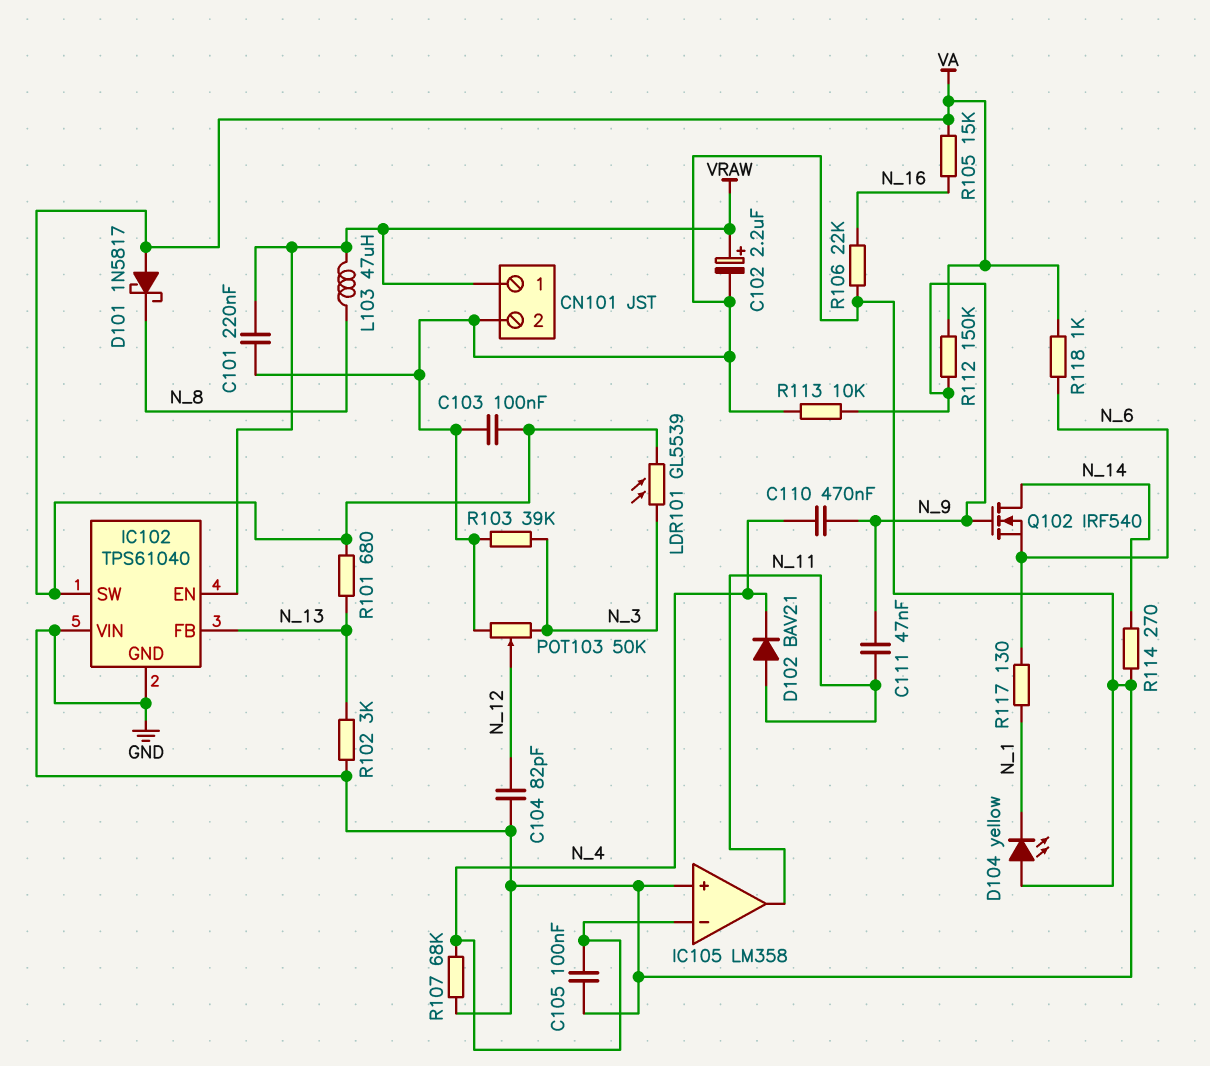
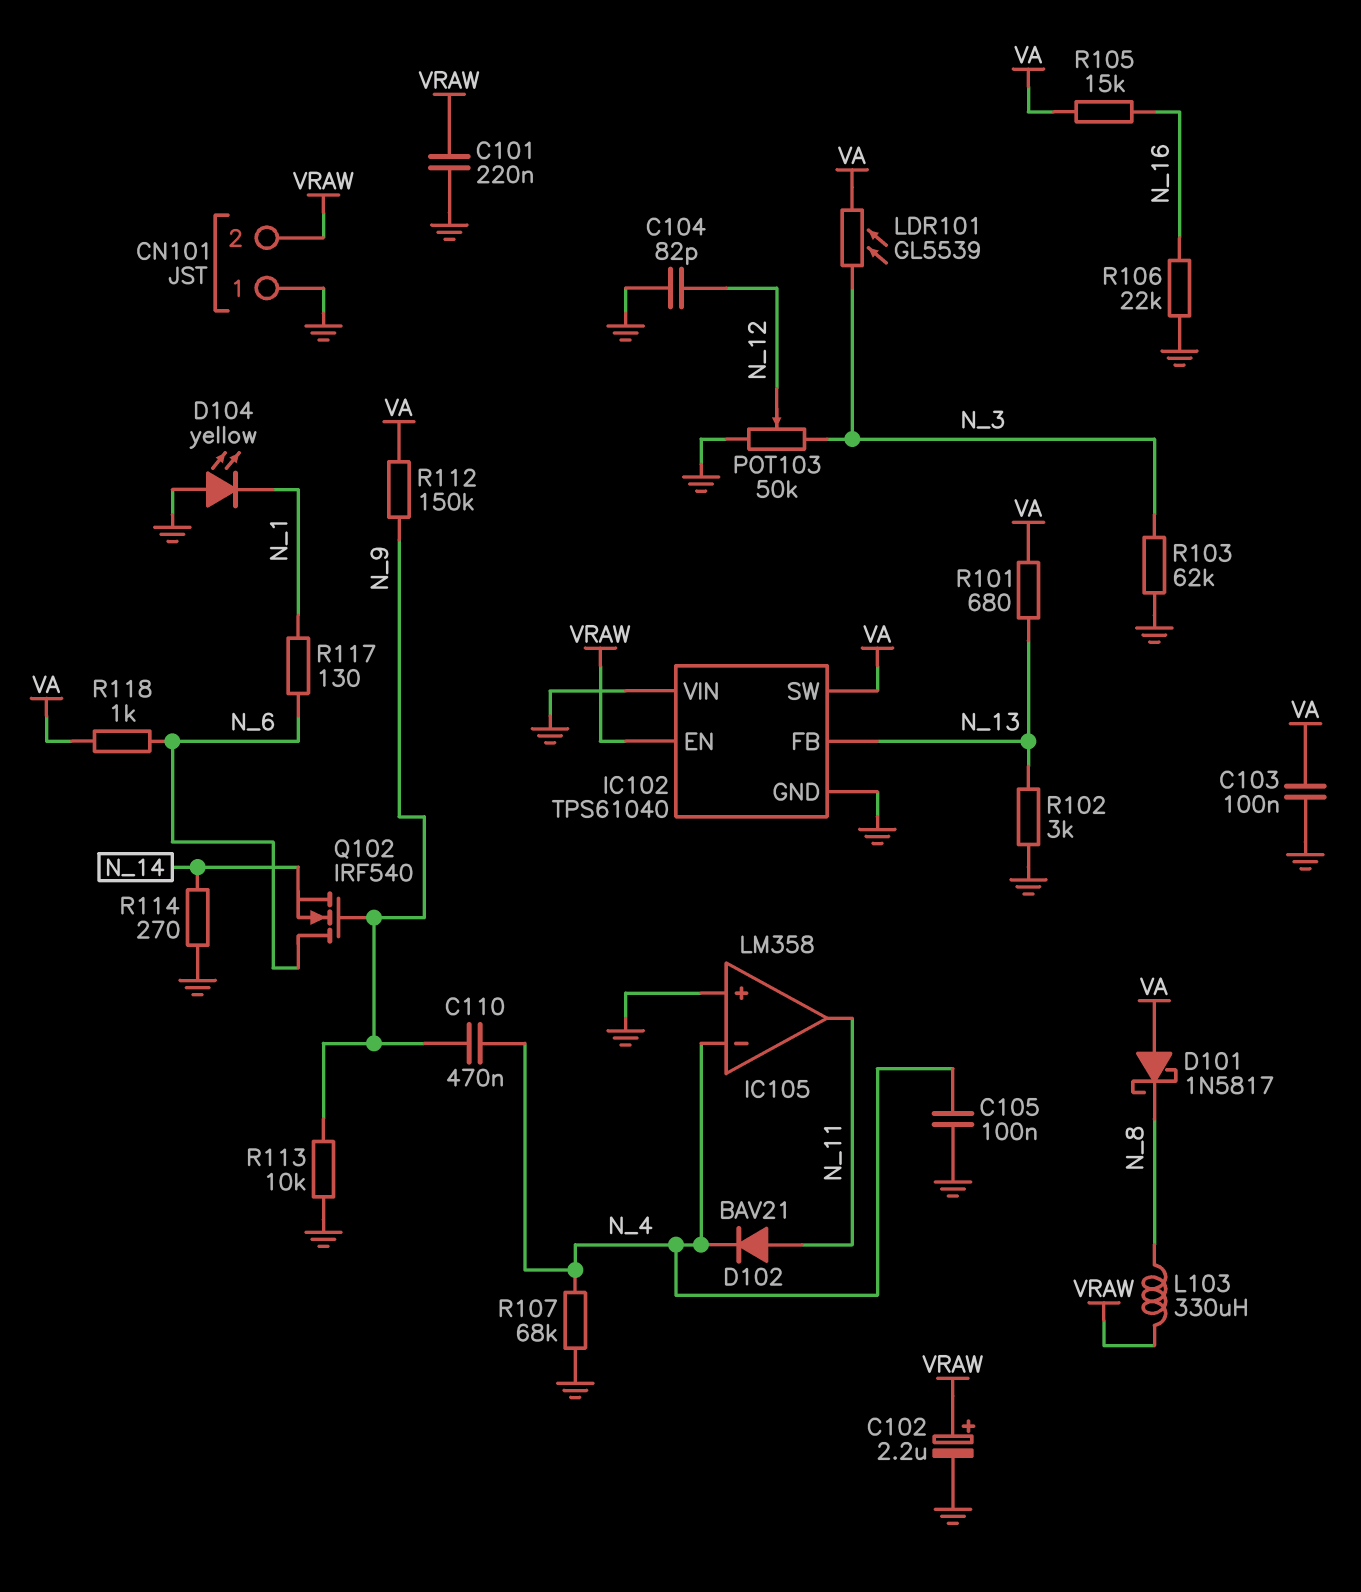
C111: 47nF (N_9, N_11) -> none
CN101 pin 1: VRAW -> GND
CN101 pin 2: GND -> VRAW
L103: 47uH (N_8, VRAW) -> 330uH (N_8, VRAW)
Q102: NMOS IRF540 (G N_9, D N_14, S N_6) -> NMOS IRF540 (G N_9, D N_6, S N_14)
R103: 39k (GND, N_3) -> 62k (GND, N_3)

